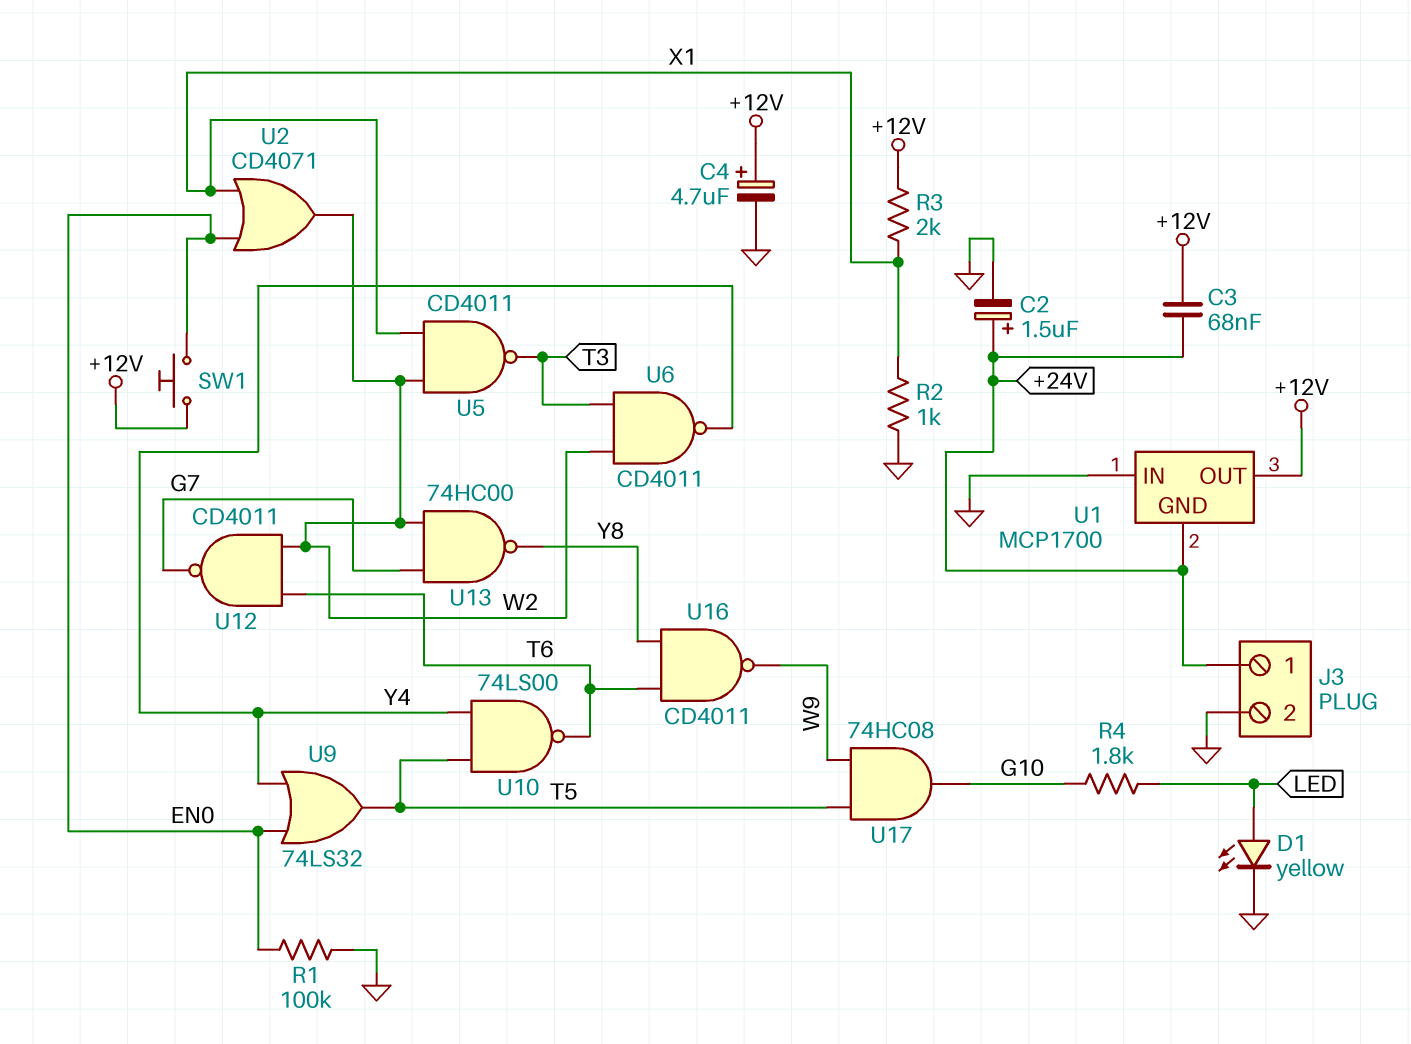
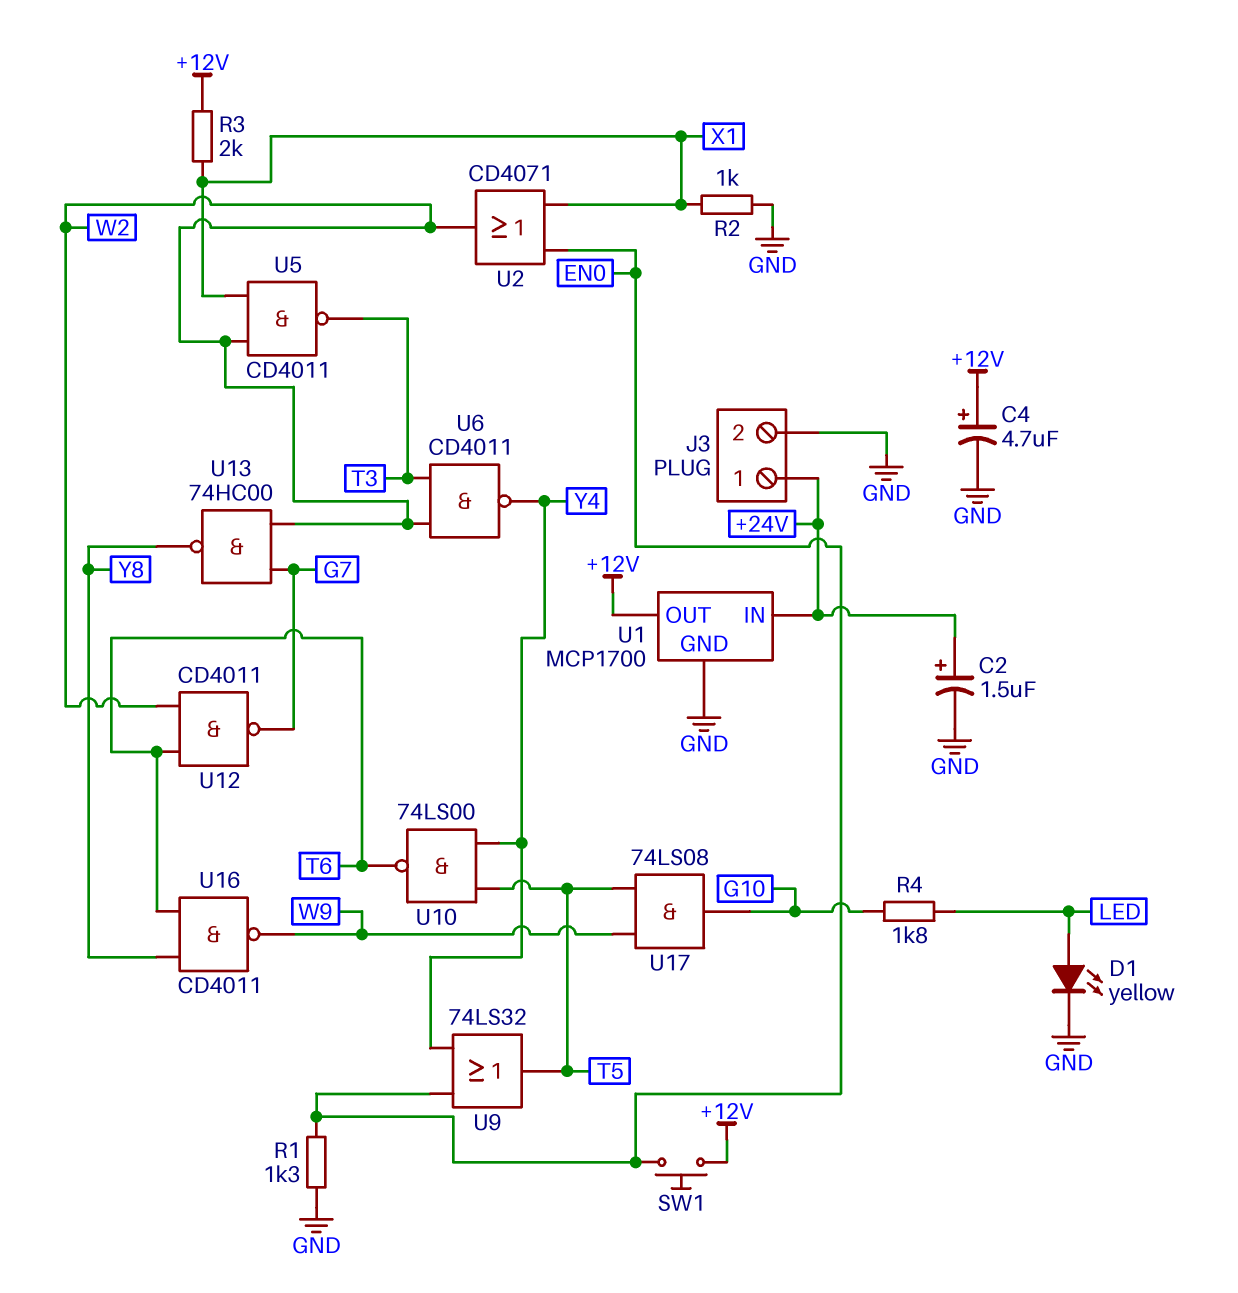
C3: 68nF (+12V, +24V) -> none
R1: 100k (EN0, GND) -> 1.3k (EN0, GND)
U1 pin GND: +24V -> GND
U1 pin IN: GND -> +24V
U17: AND 74HC08 (in T5, in W9, out G10) -> AND 74LS08 (in T5, in W9, out G10)

